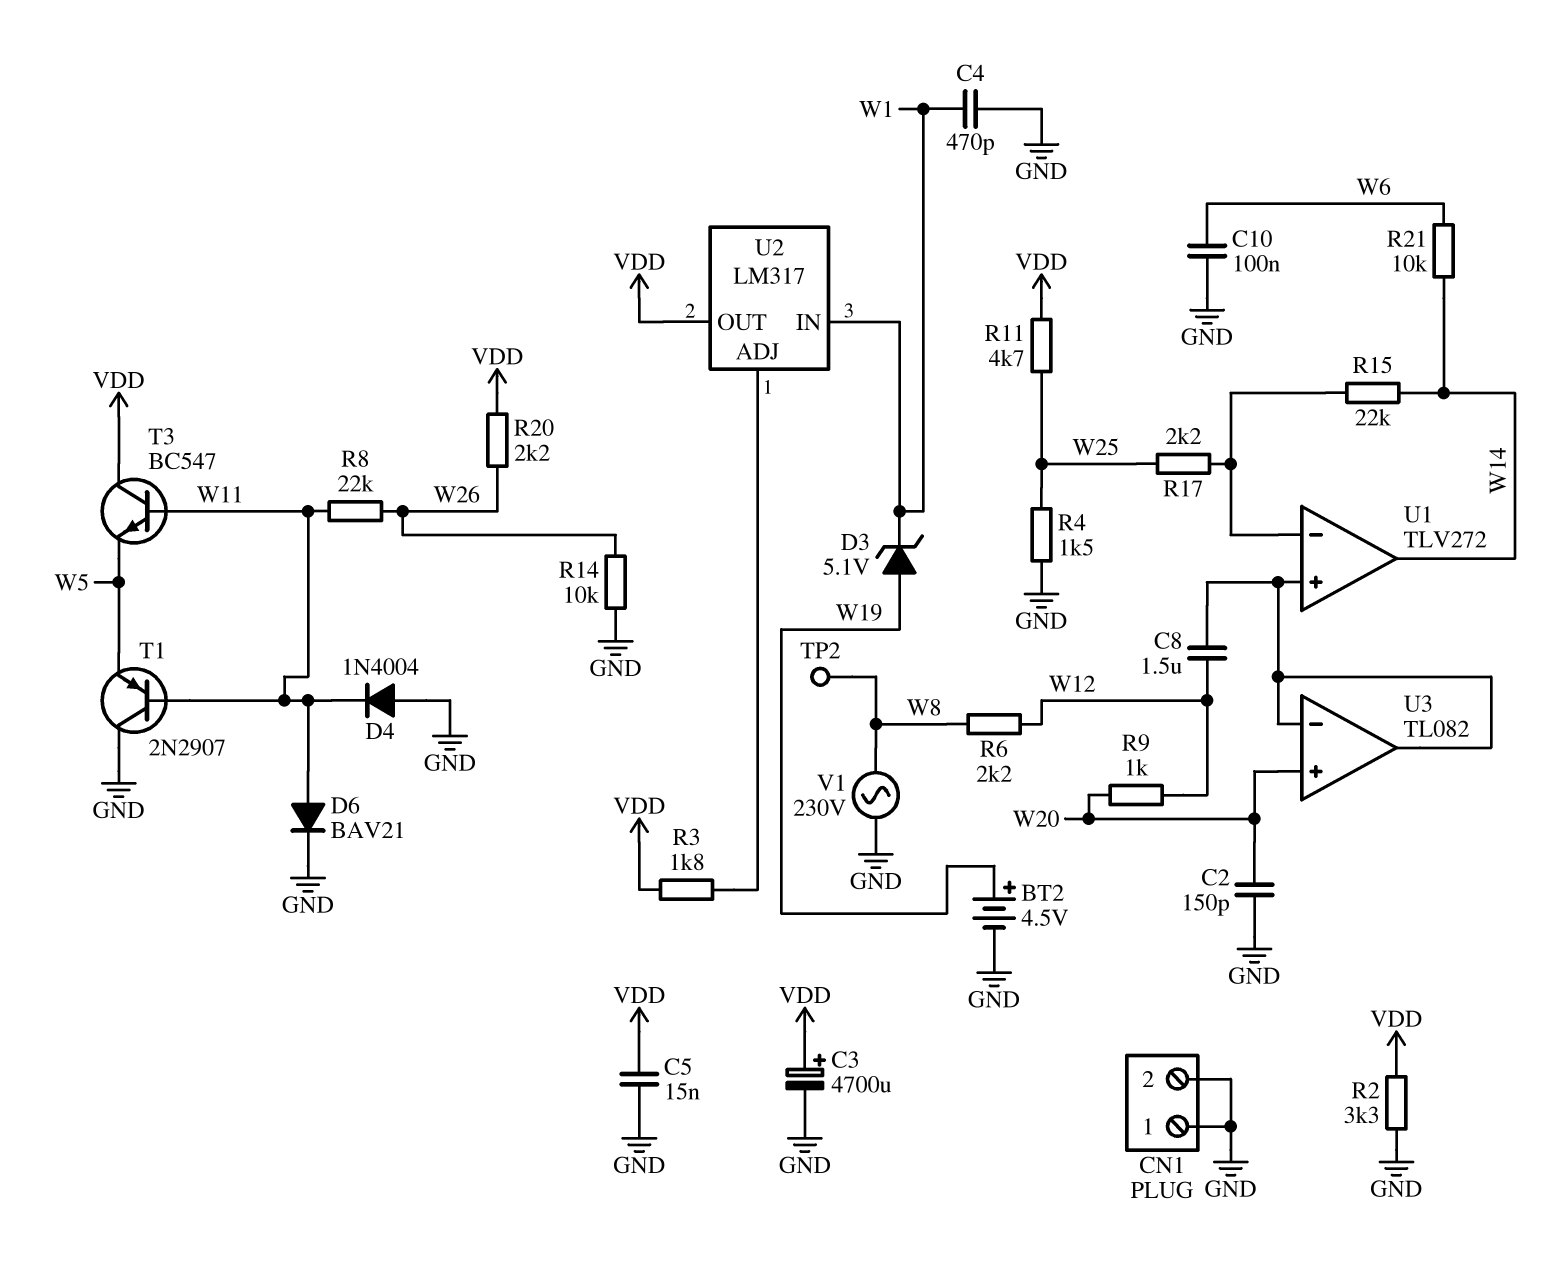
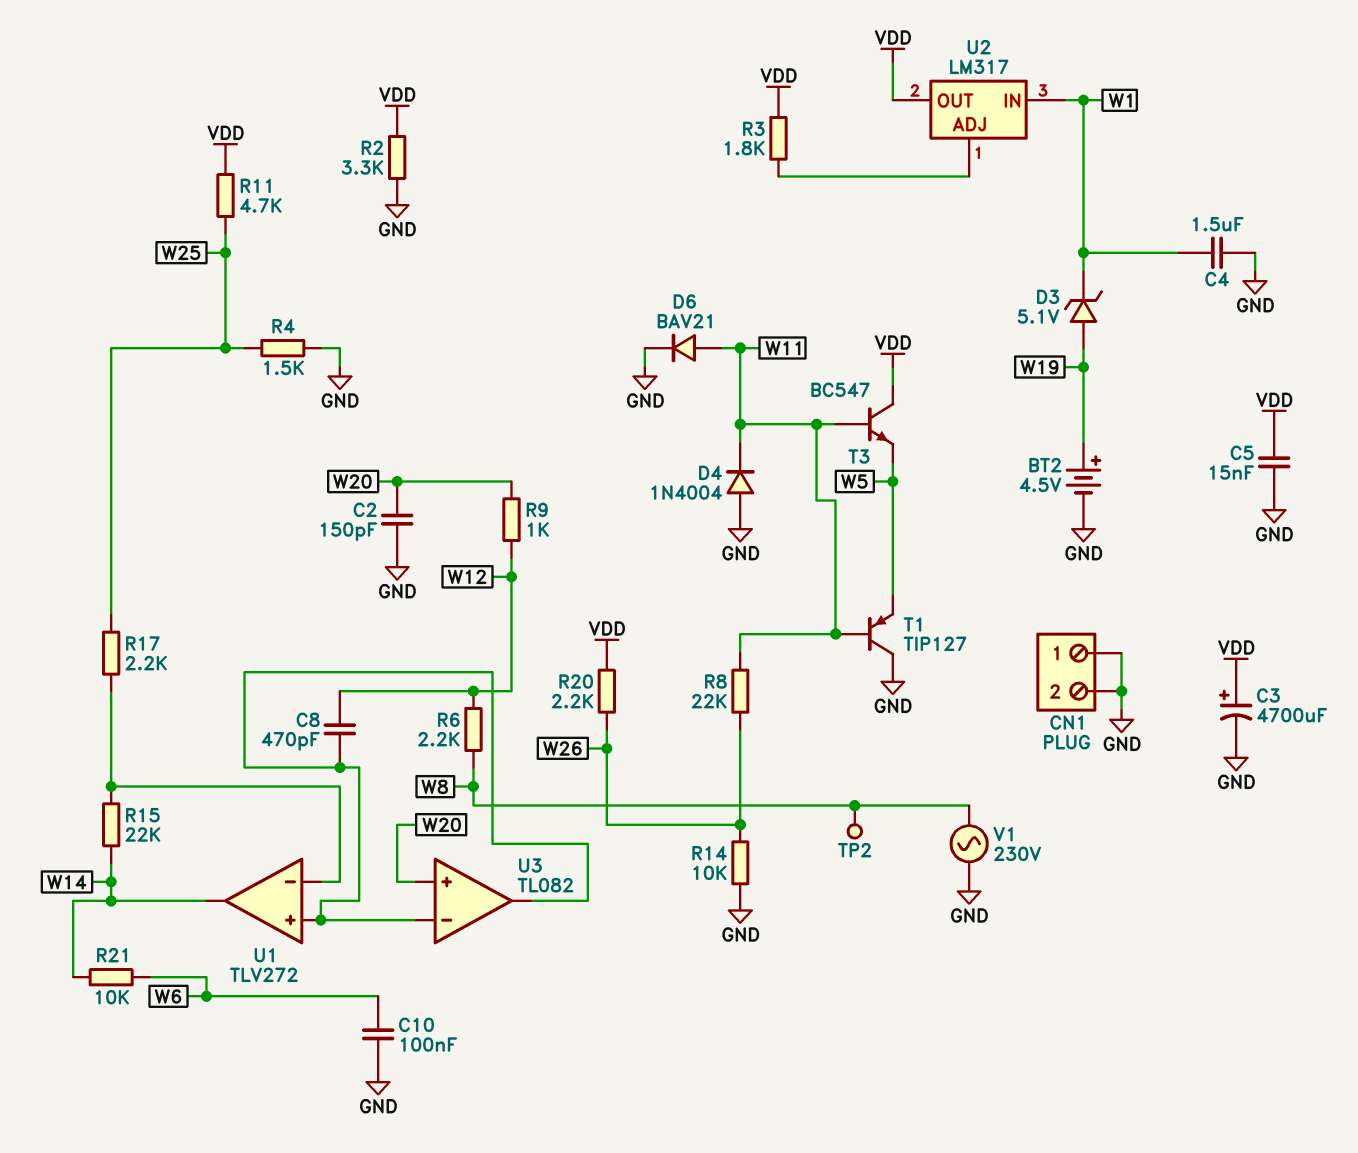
C4: 470pF (GND, W1) -> 1.5uF (GND, W1)
C8: 1.5uF (U1/in+, W12) -> 470pF (U1/in+, W12)
T1: PNP 2N2907 (B W11, C GND, E W5) -> PNP TIP127 (B W11, C GND, E W5)

